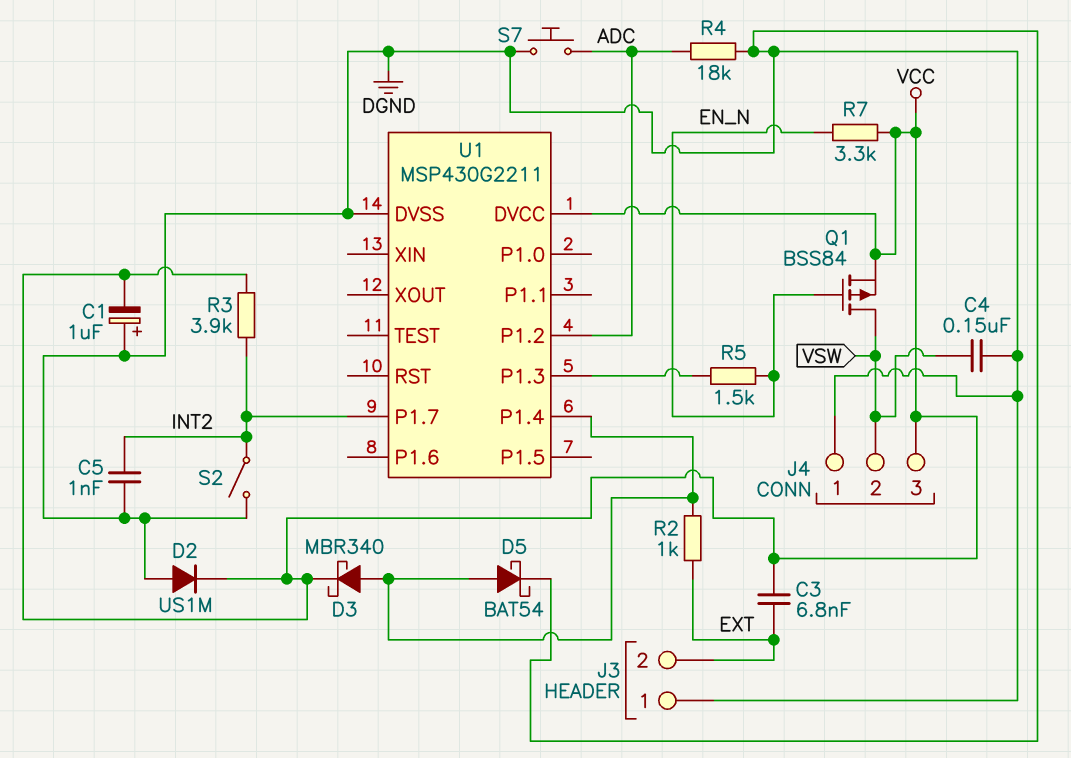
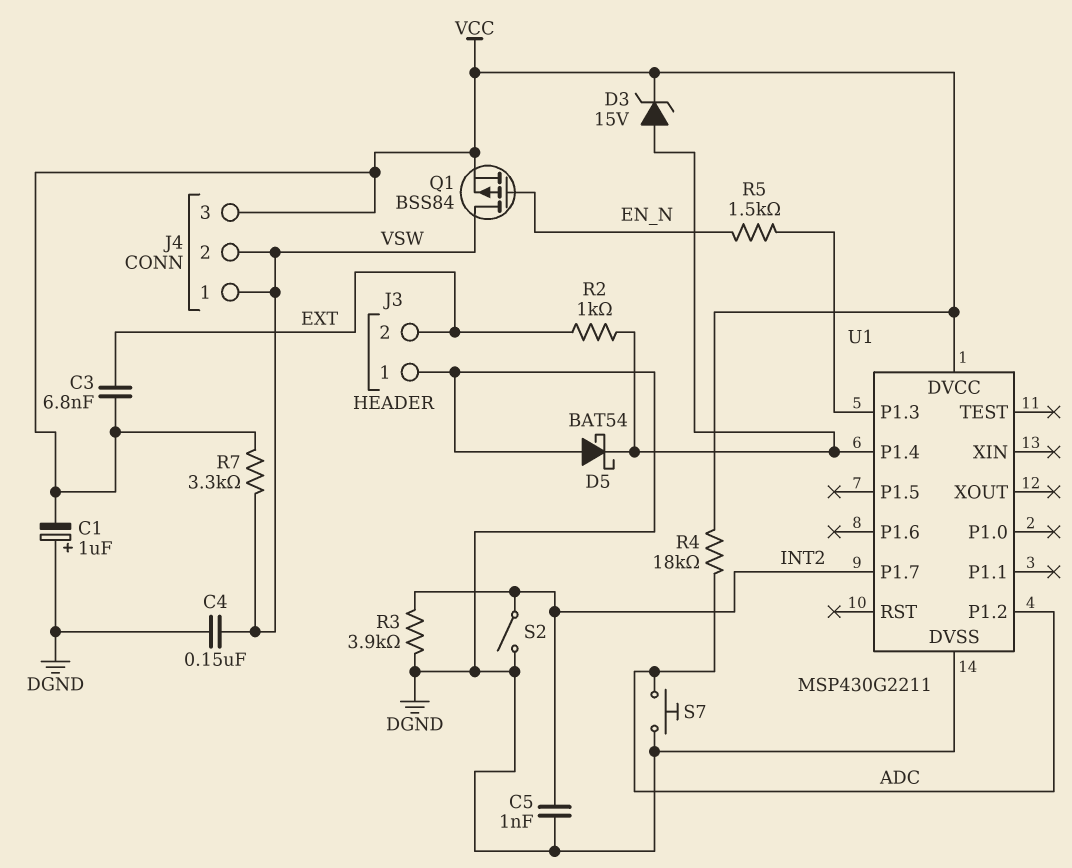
D2: diode US1M (A DGND, K VCC) -> none
D3: schottky MBR340 (A U1/P1.4, K VCC) -> zener 15V (A U1/P1.4, K VCC)
D5: schottky BAT54 (A U1/P1.4, K DGND) -> schottky BAT54 (A DGND, K U1/P1.4)
J4 pin 1: DGND -> VSW
R3: 3.9k (INT2, VCC) -> 3.9k (DGND, INT2)
R4: 18k (ADC, DGND) -> 18k (ADC, VCC)
R7: 3.3k (EN_N, VCC) -> 3.3k (VCC, VSW)

